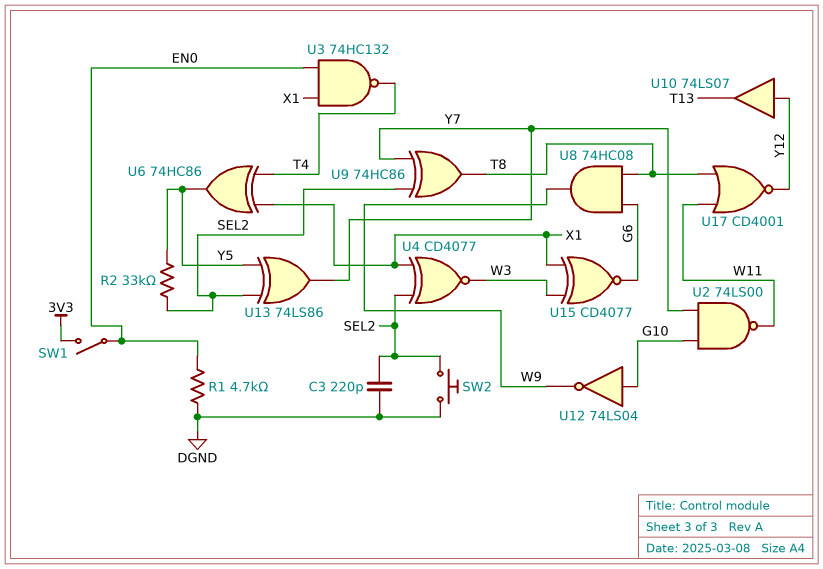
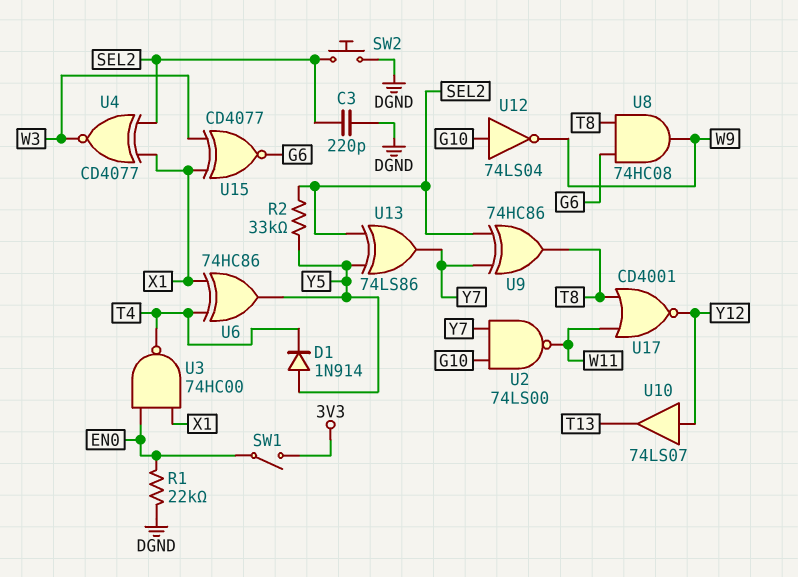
D1: none -> diode 1N914 (A Y5, K T4)
R1: 4.7k (DGND, EN0) -> 22k (DGND, EN0)
U3: NAND 74HC132 (in EN0, in X1, out T4) -> NAND 74HC00 (in EN0, in X1, out T4)

